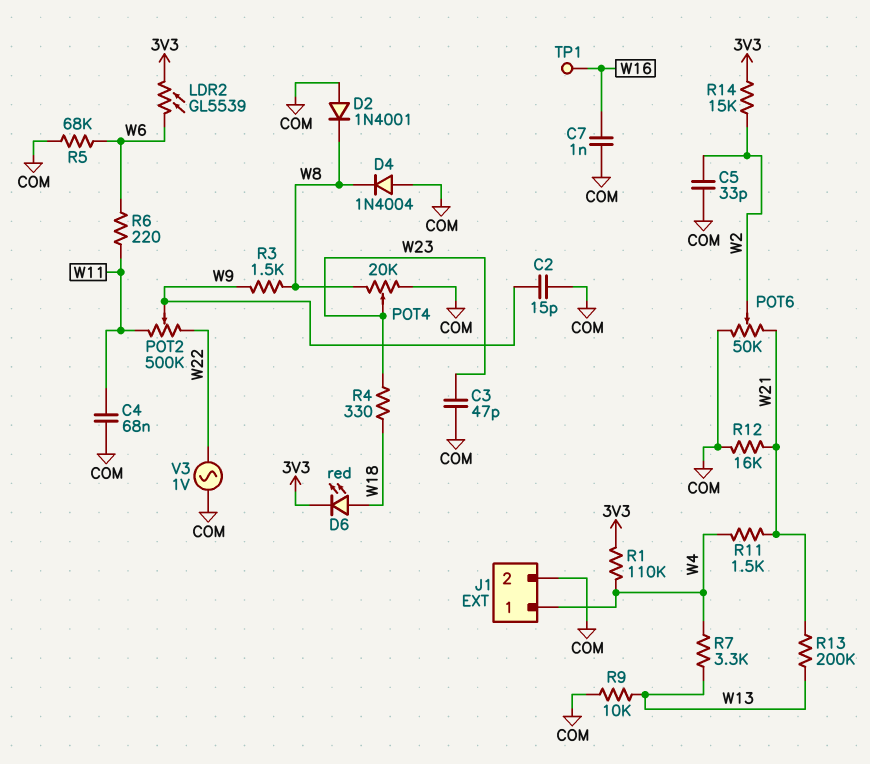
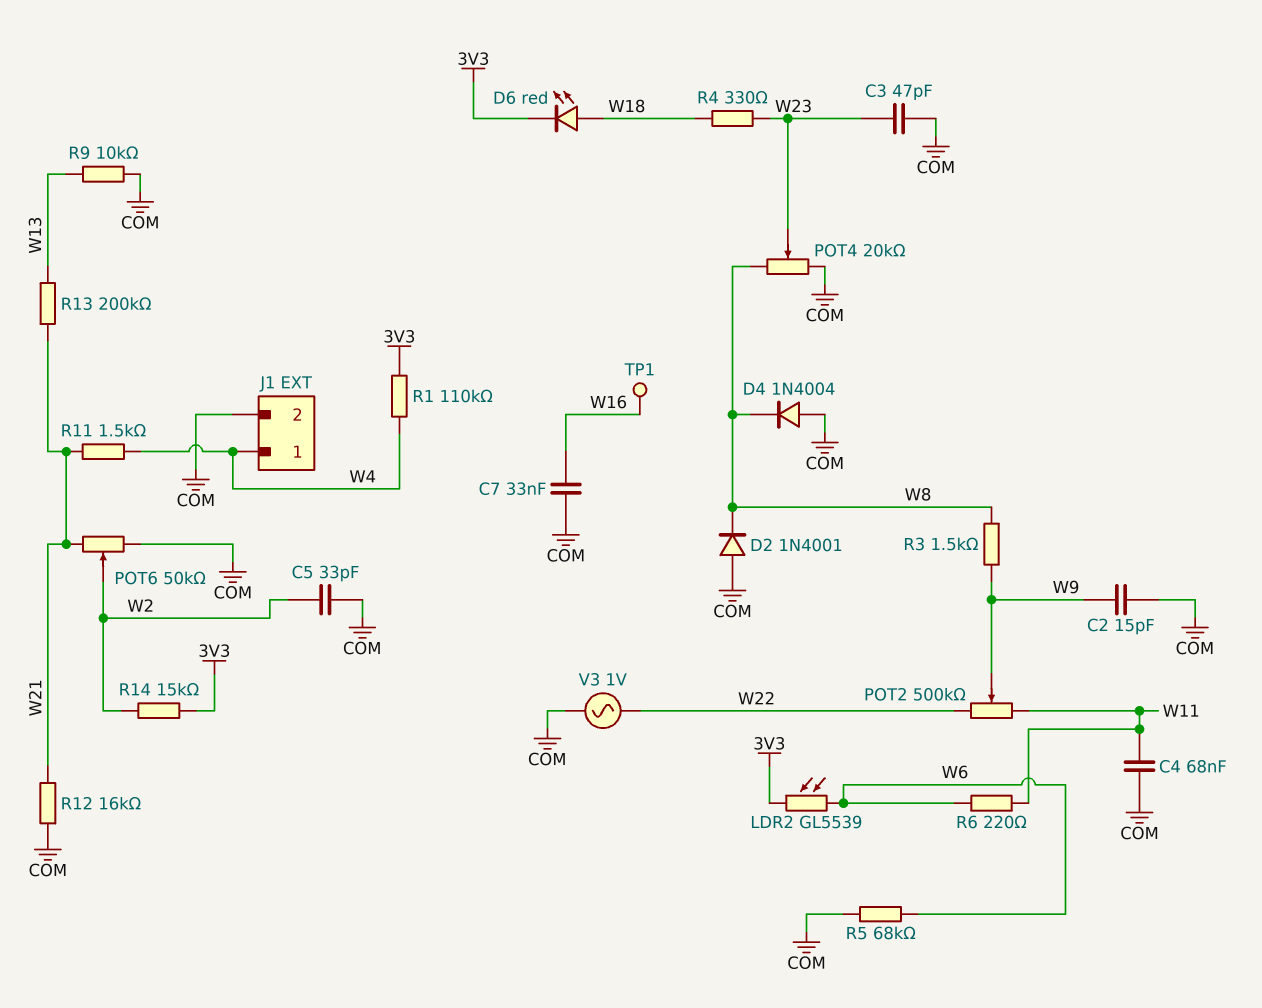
C7: 1nF (COM, W16) -> 33nF (COM, W16)
R7: 3.3k (W4, W13) -> none

